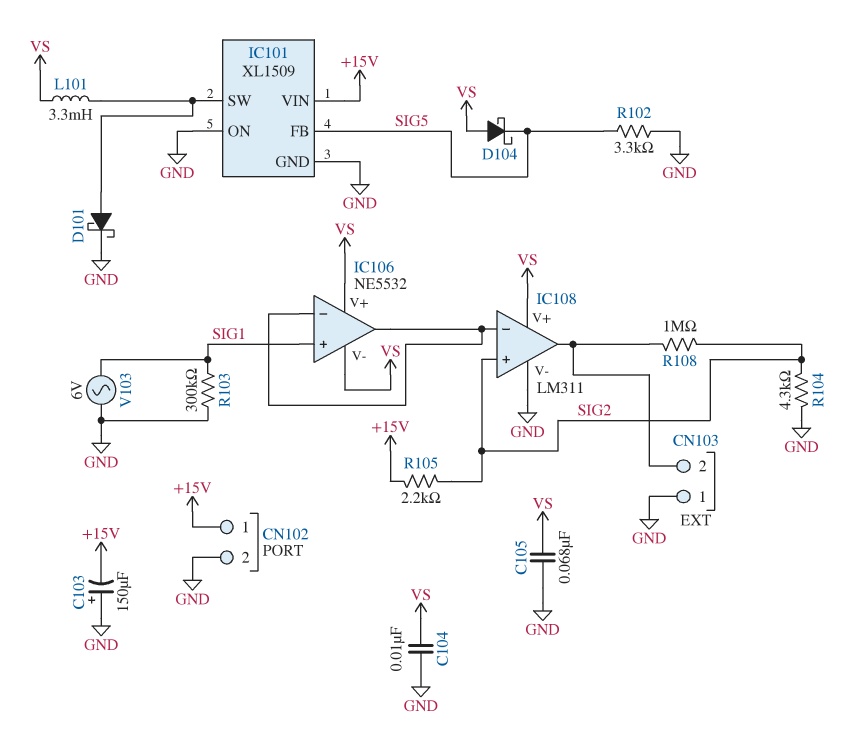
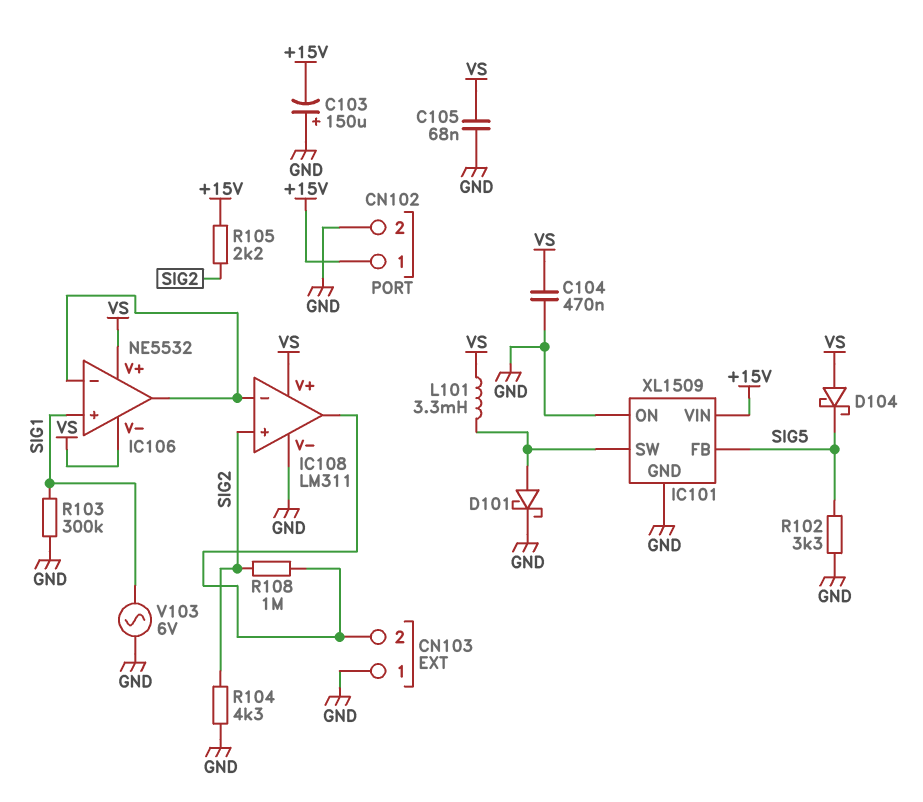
C104: 10nF (GND, VS) -> 470nF (GND, VS)

